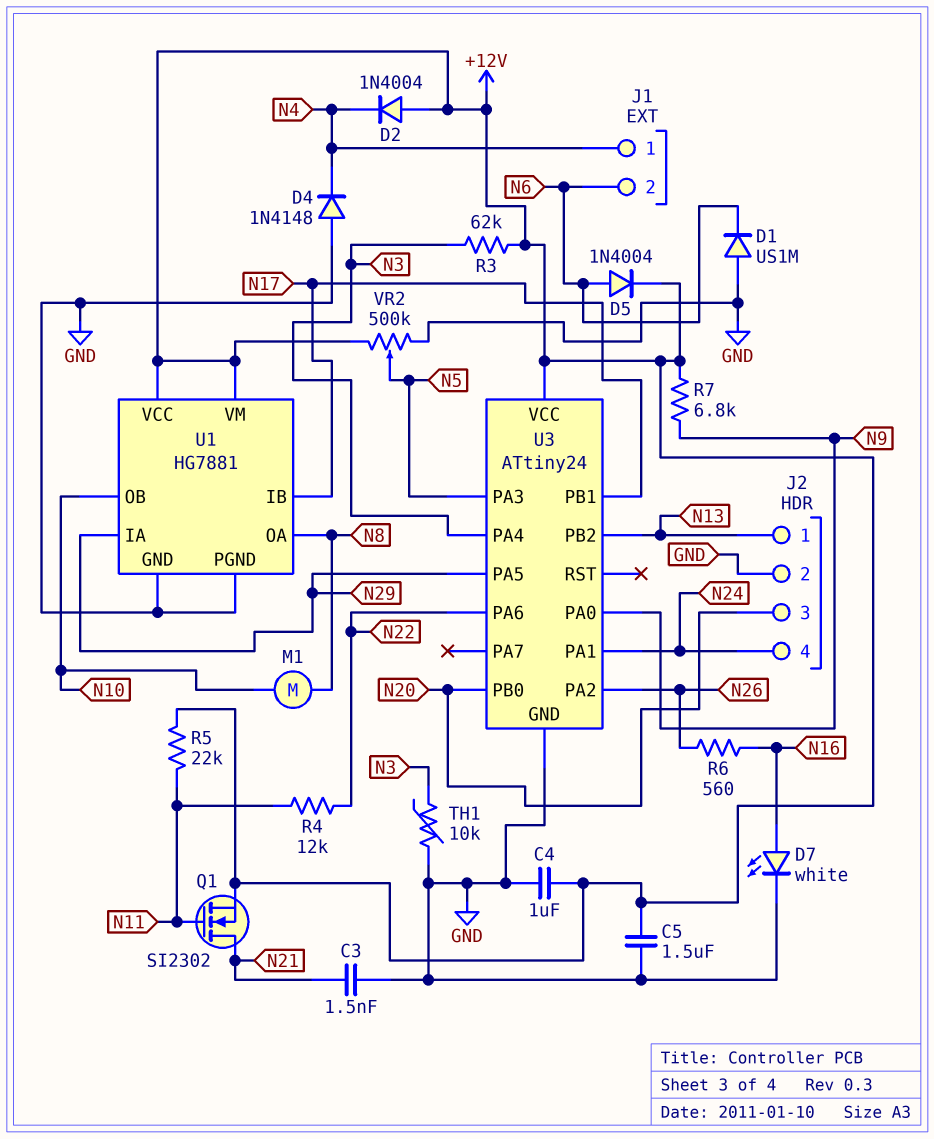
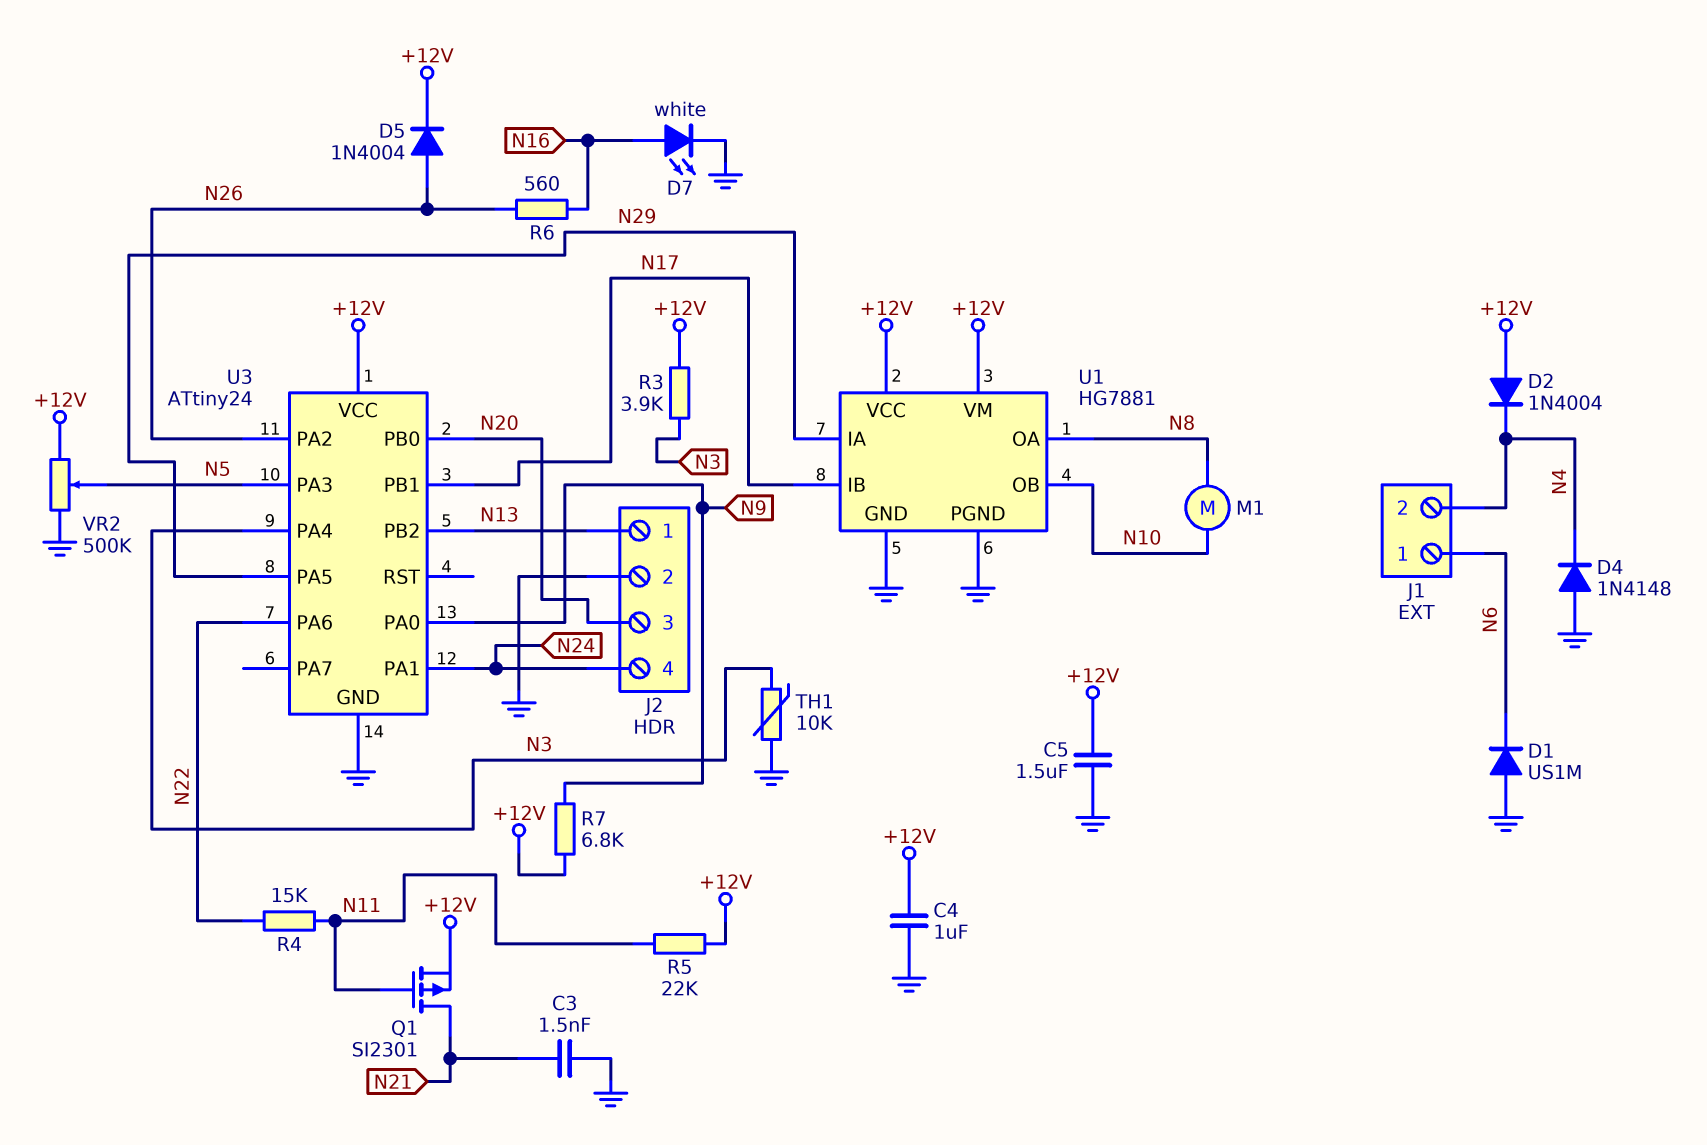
D5: diode 1N4004 (A N6, K +12V) -> diode 1N4004 (A N26, K +12V)
J1 pin 1: N4 -> N6
J1 pin 2: N6 -> N4
Q1: NMOS SI2302 (G N11, D N21, S +12V) -> PMOS SI2301 (G N11, D N21, S +12V)
R3: 62k (+12V, N3) -> 3.9k (+12V, N3)
R4: 12k (N11, N22) -> 15k (N11, N22)

